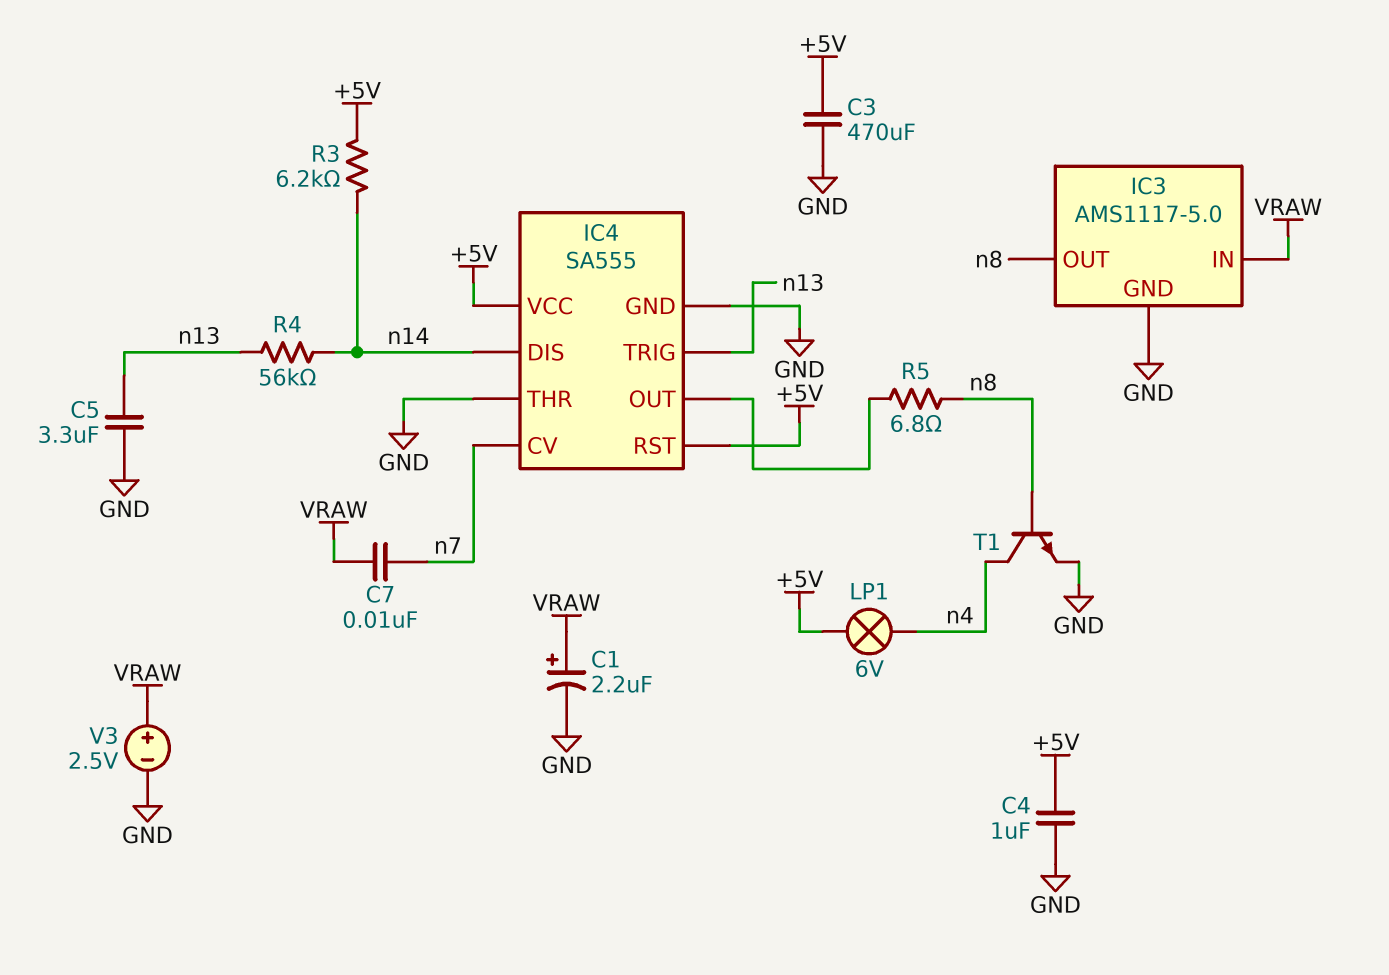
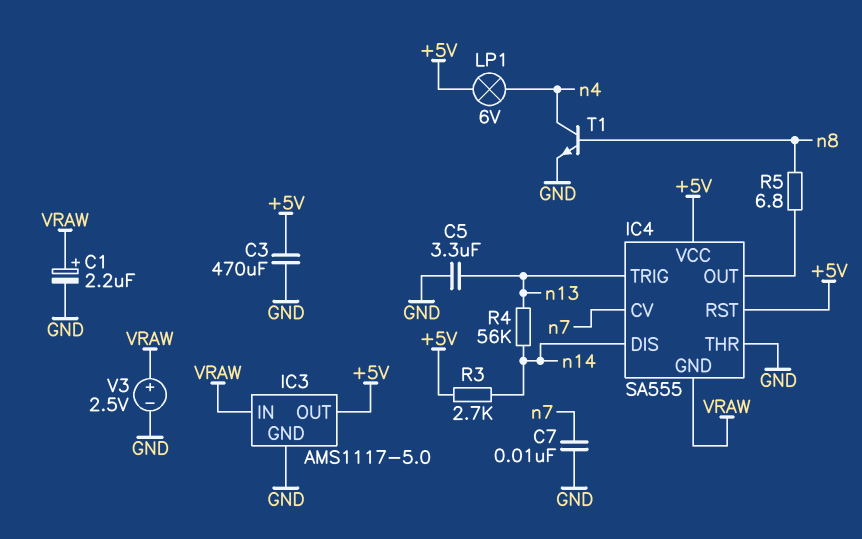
C4: 1uF (+5V, GND) -> none
C7: 10nF (VRAW, n7) -> 10nF (GND, n7)
IC3 pin OUT: n8 -> +5V
IC4 pin GND: GND -> VRAW
R3: 6.2k (+5V, n14) -> 2.7k (+5V, n14)

